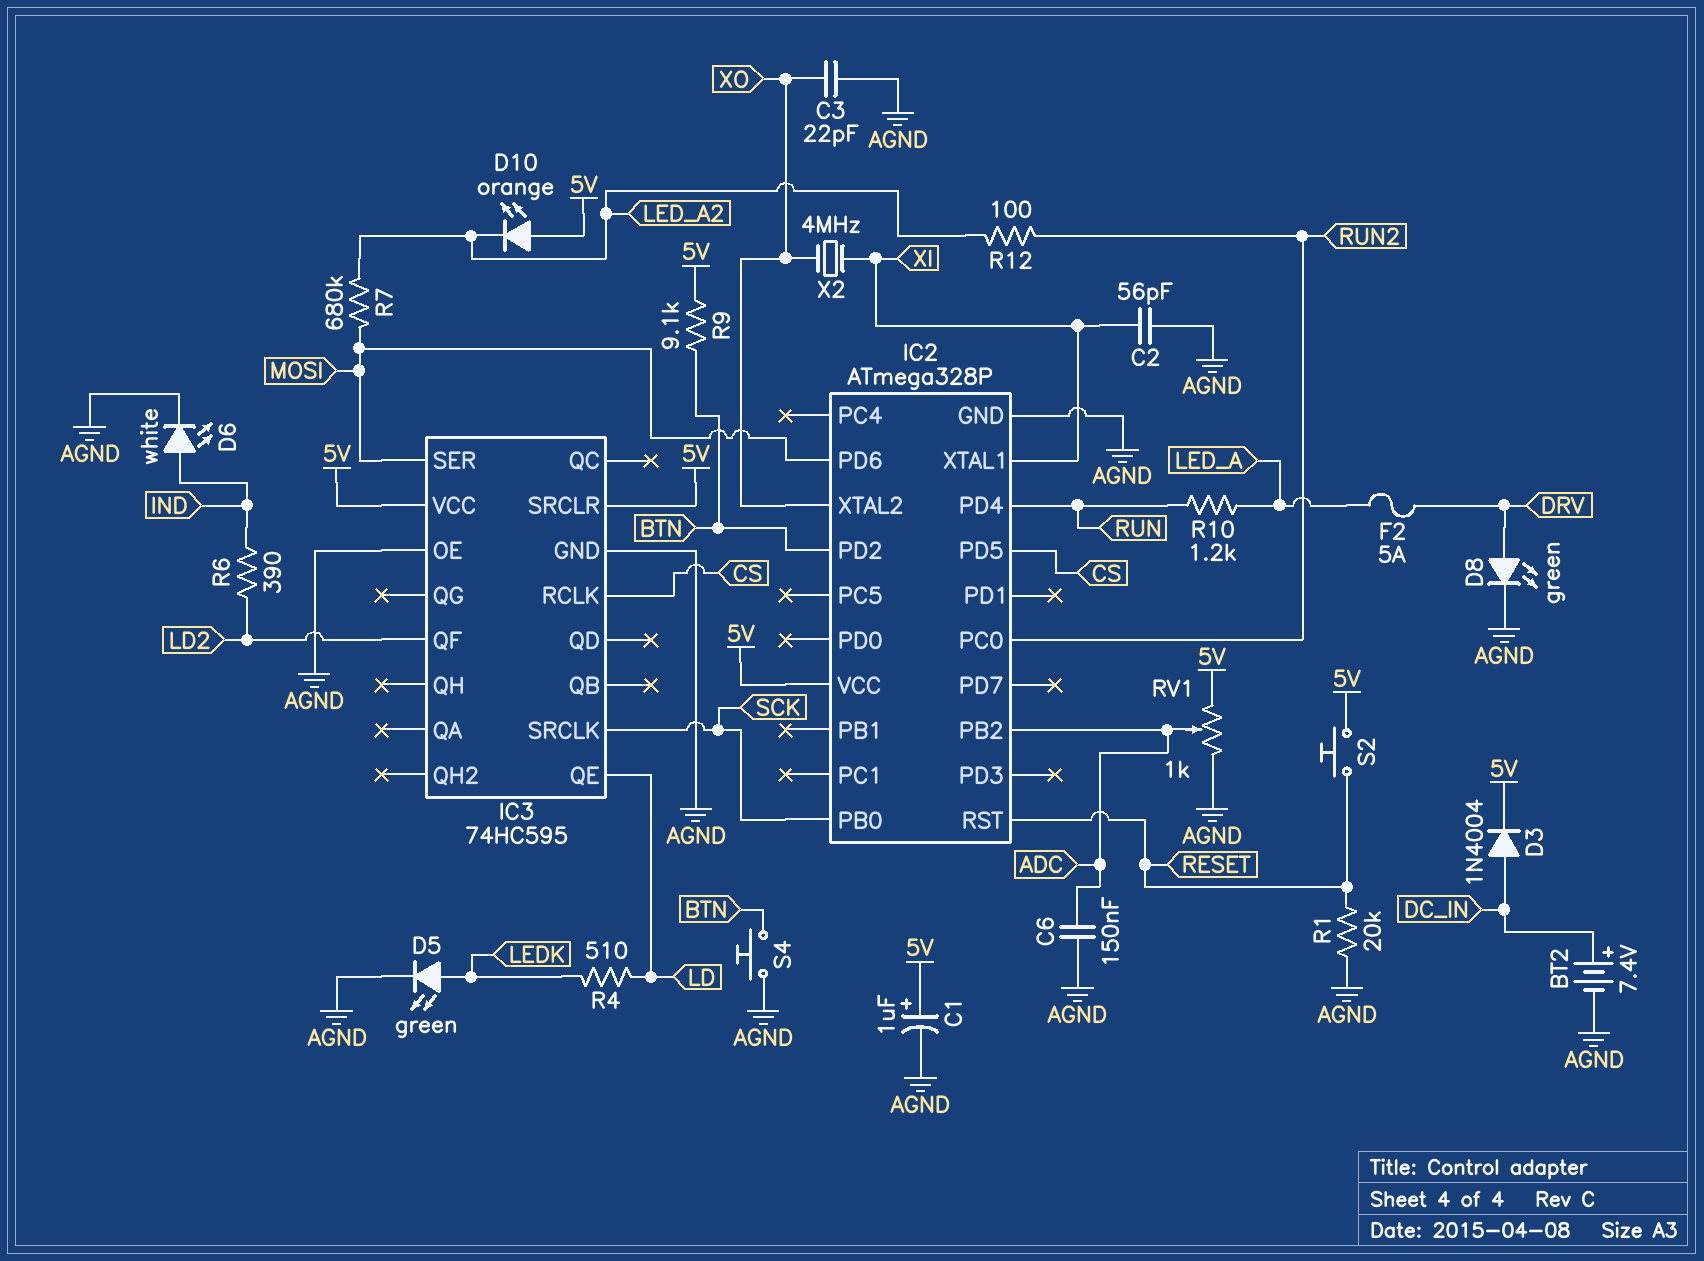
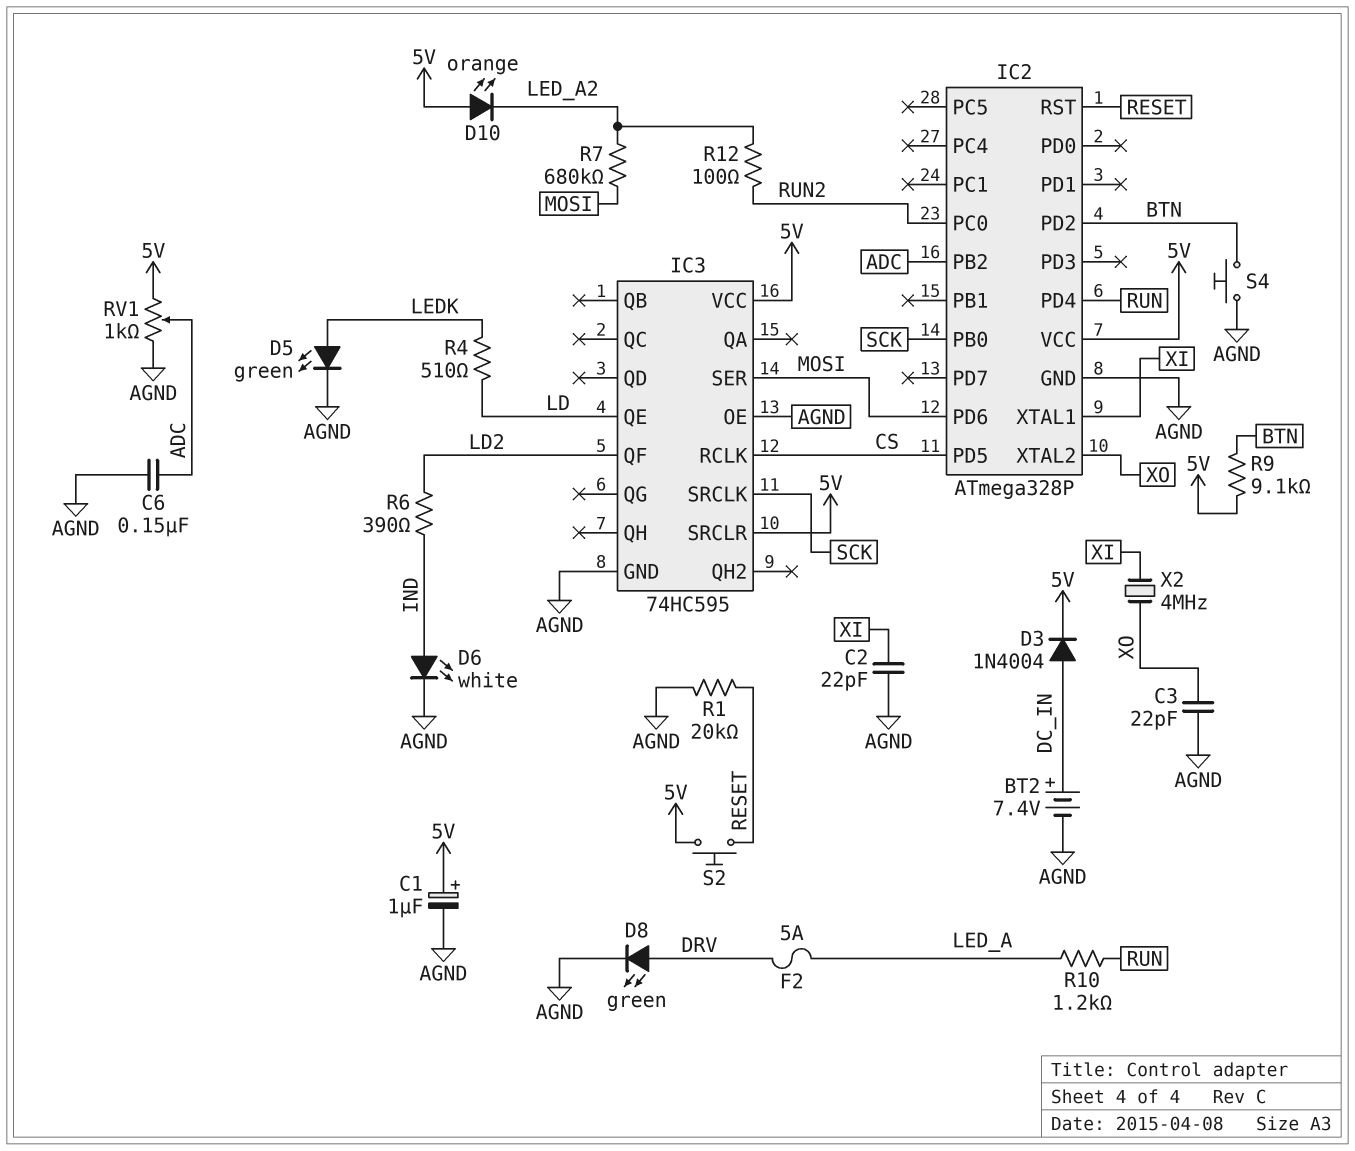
C2: 56pF (AGND, XI) -> 22pF (AGND, XI)

